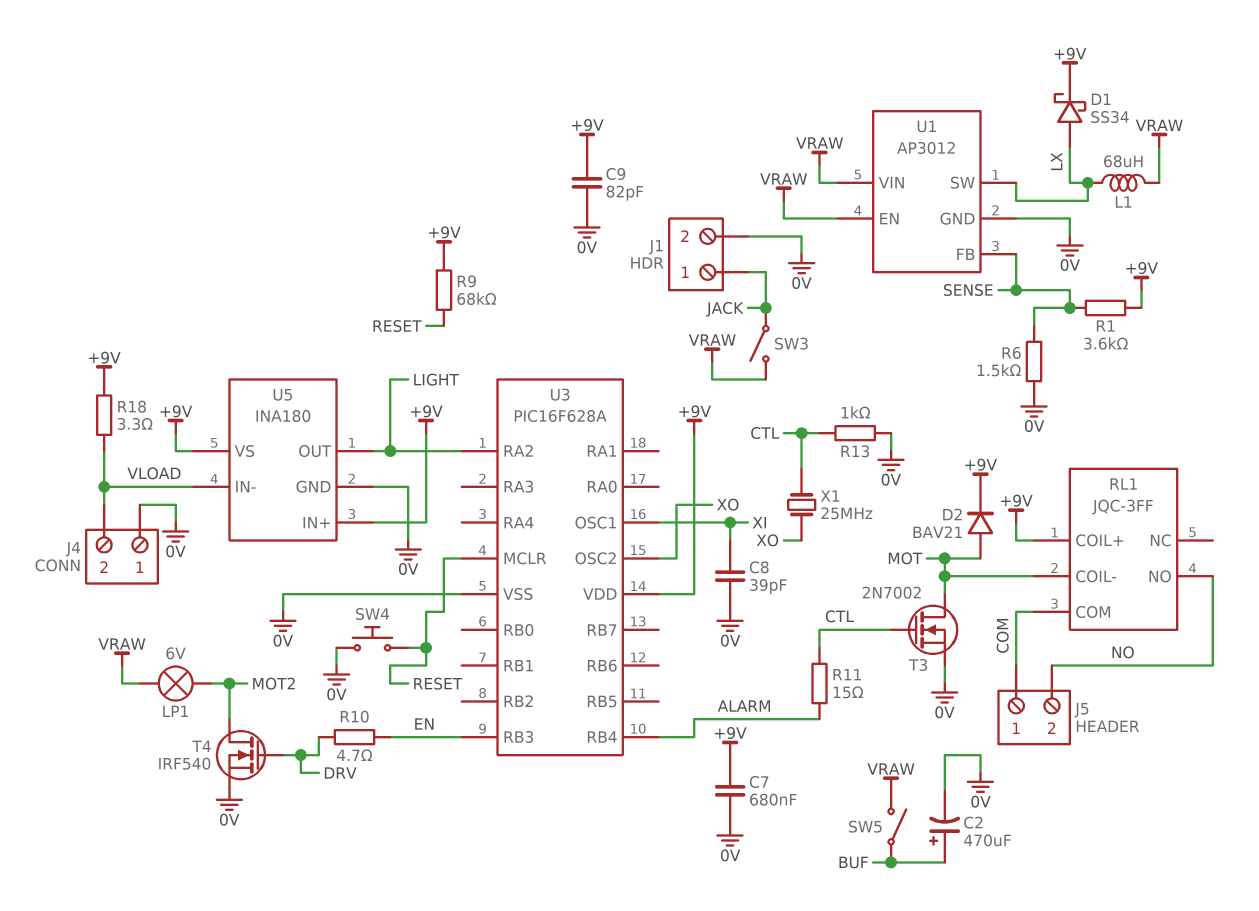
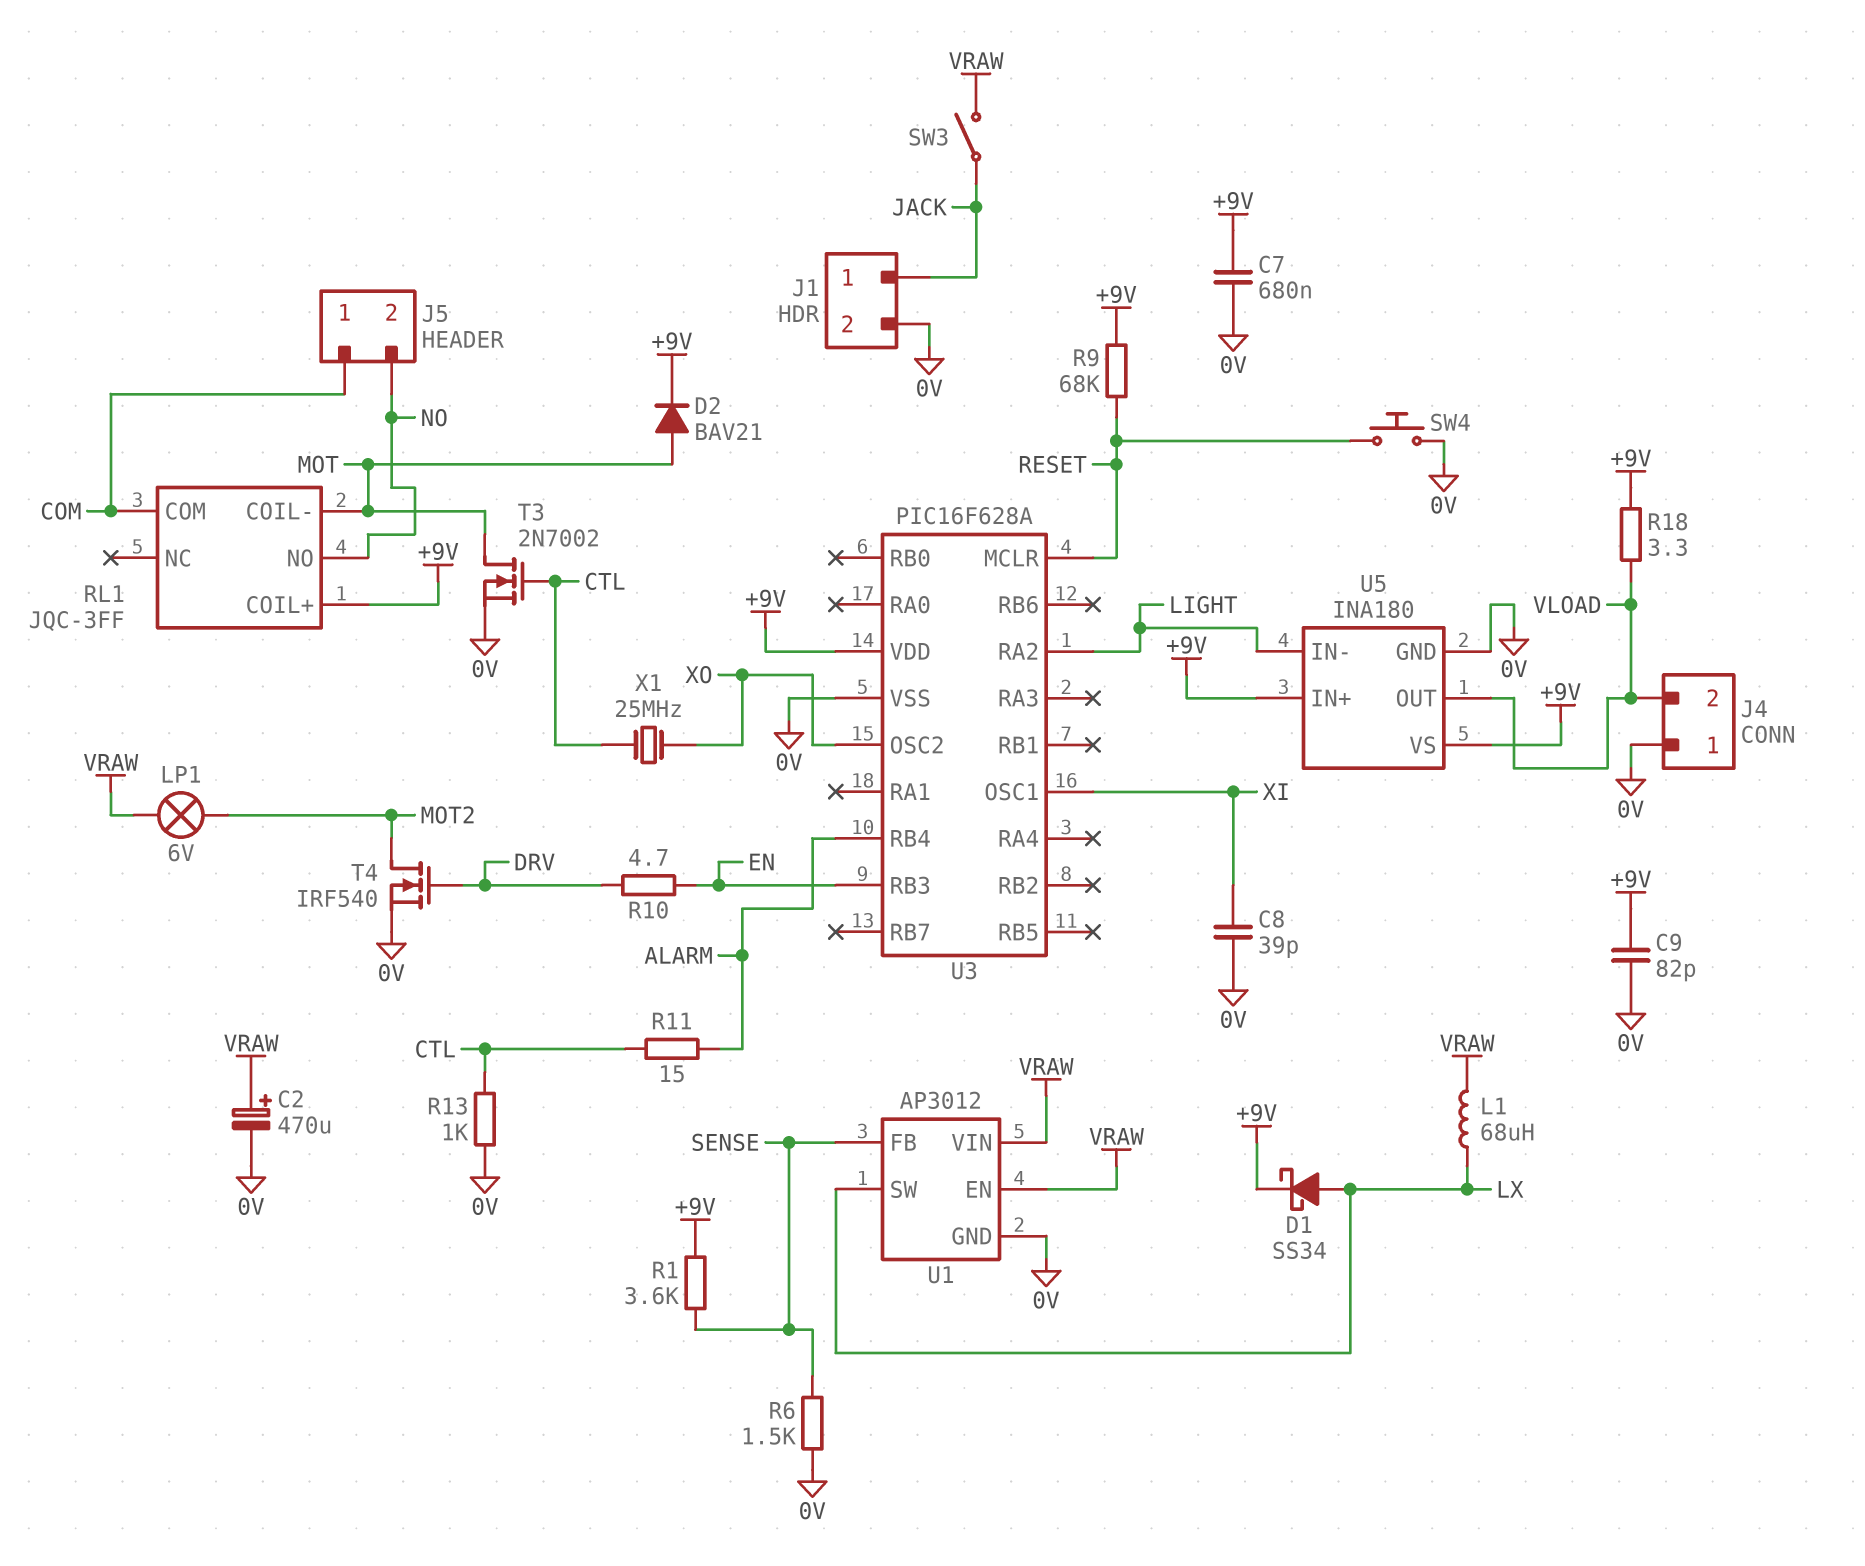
C2: 470uF (plus BUF, minus 0V) -> 470uF (plus VRAW, minus 0V)
SW5: switch (BUF, VRAW) -> none
U5 pin IN-: VLOAD -> LIGHT
U5 pin OUT: LIGHT -> VLOAD

